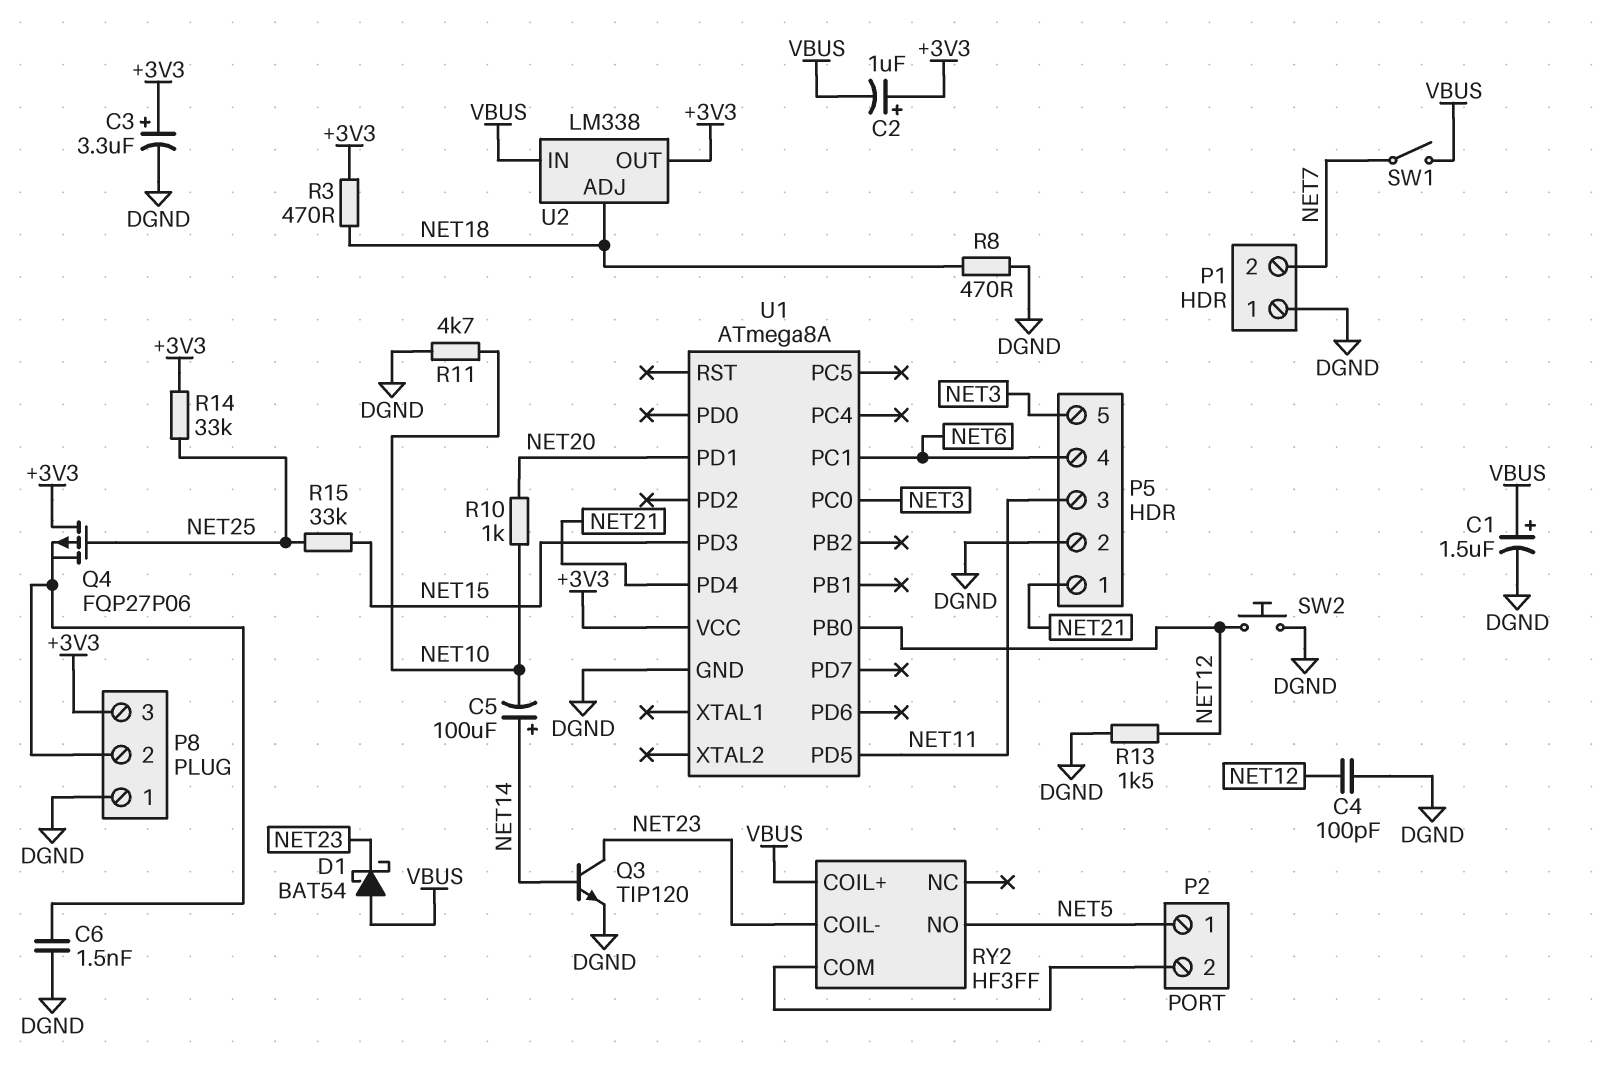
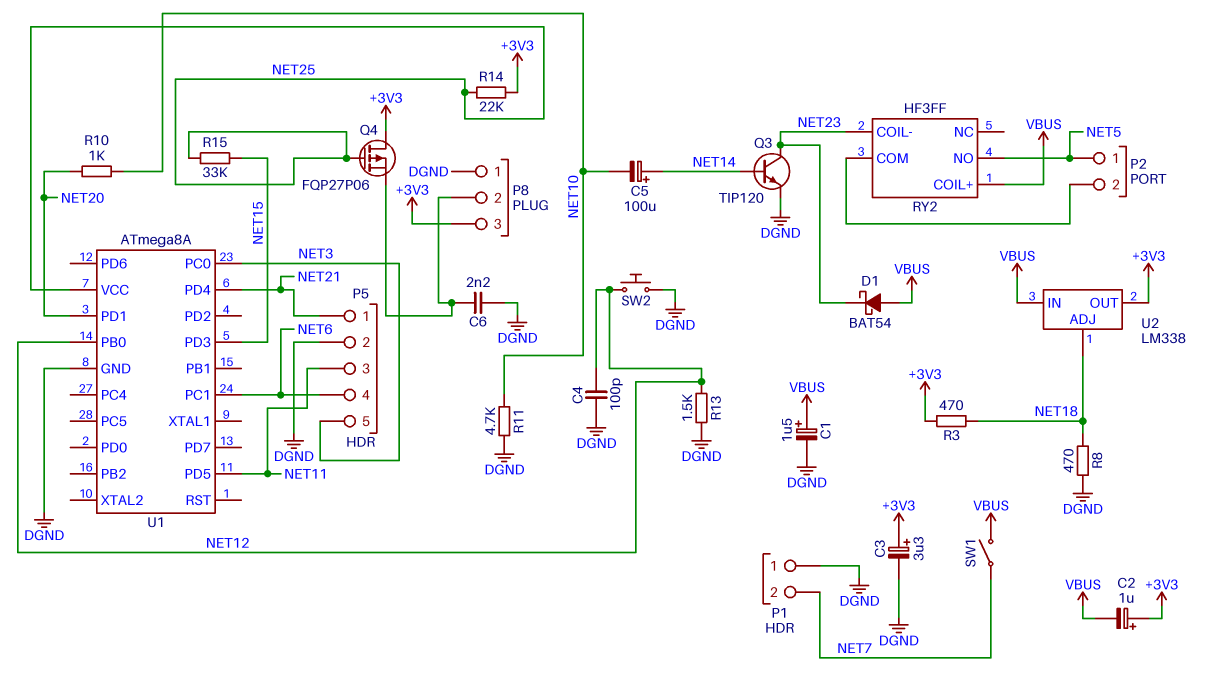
C6: 1.5nF (DGND, P8/2) -> 2.2nF (DGND, P8/2)
R14: 33k (+3V3, NET25) -> 22k (+3V3, NET25)
U1 pin VCC: +3V3 -> NET25

